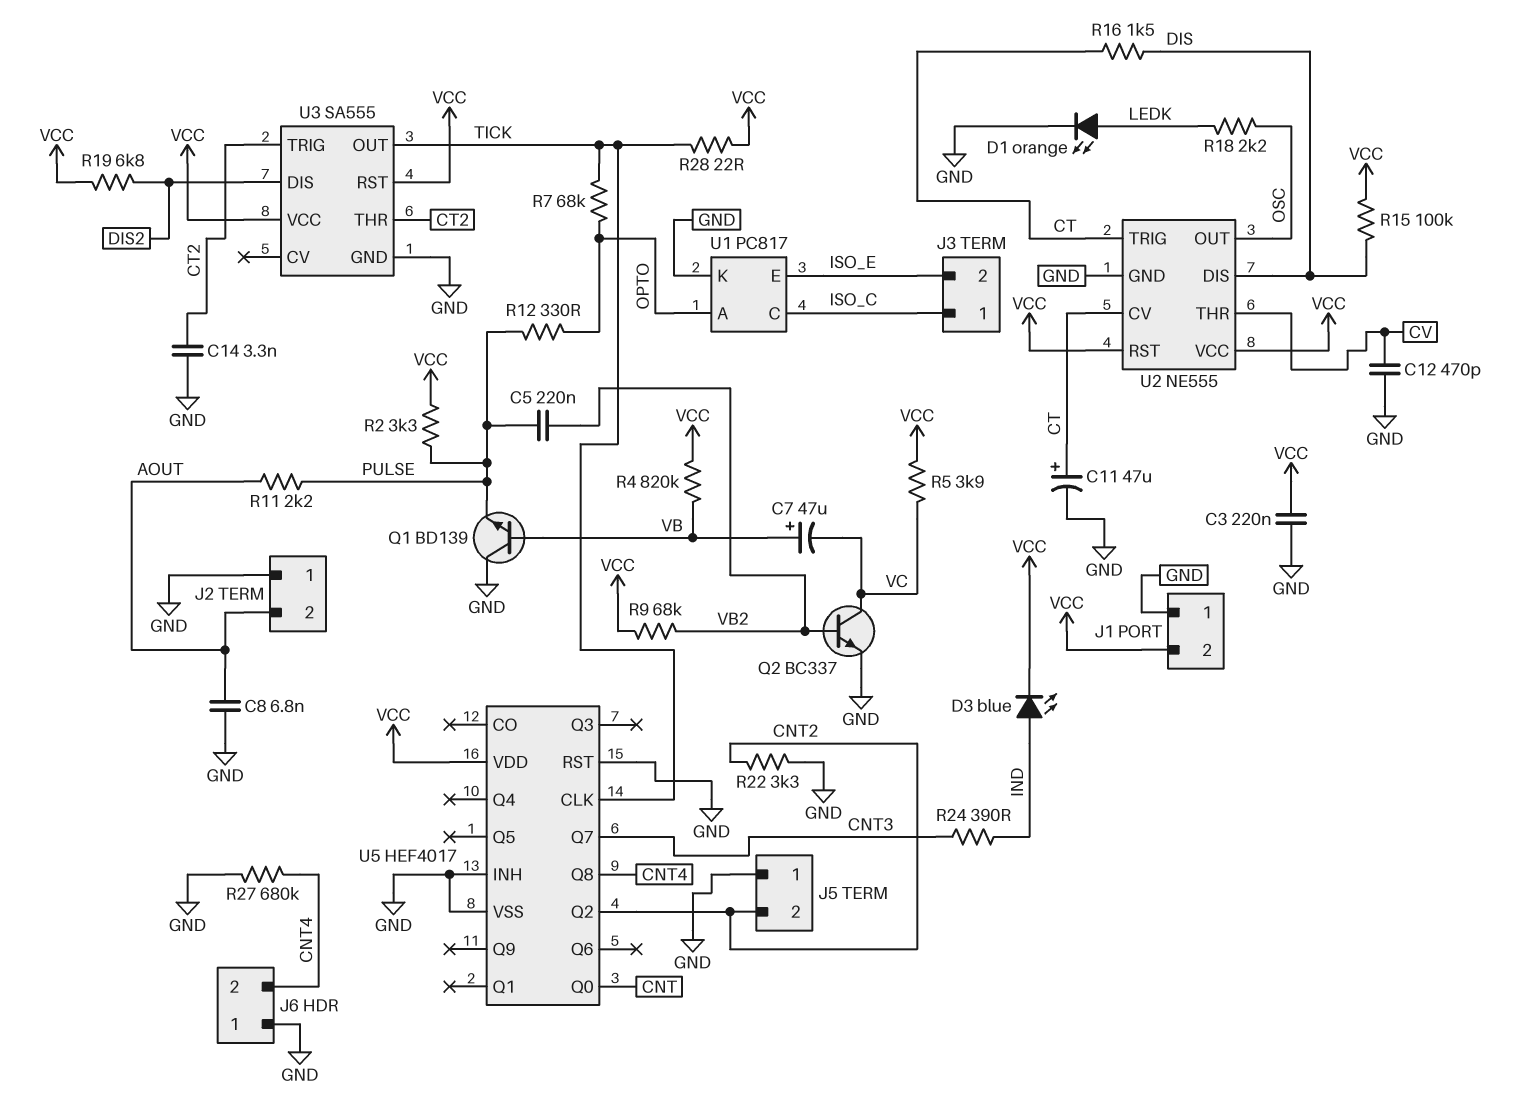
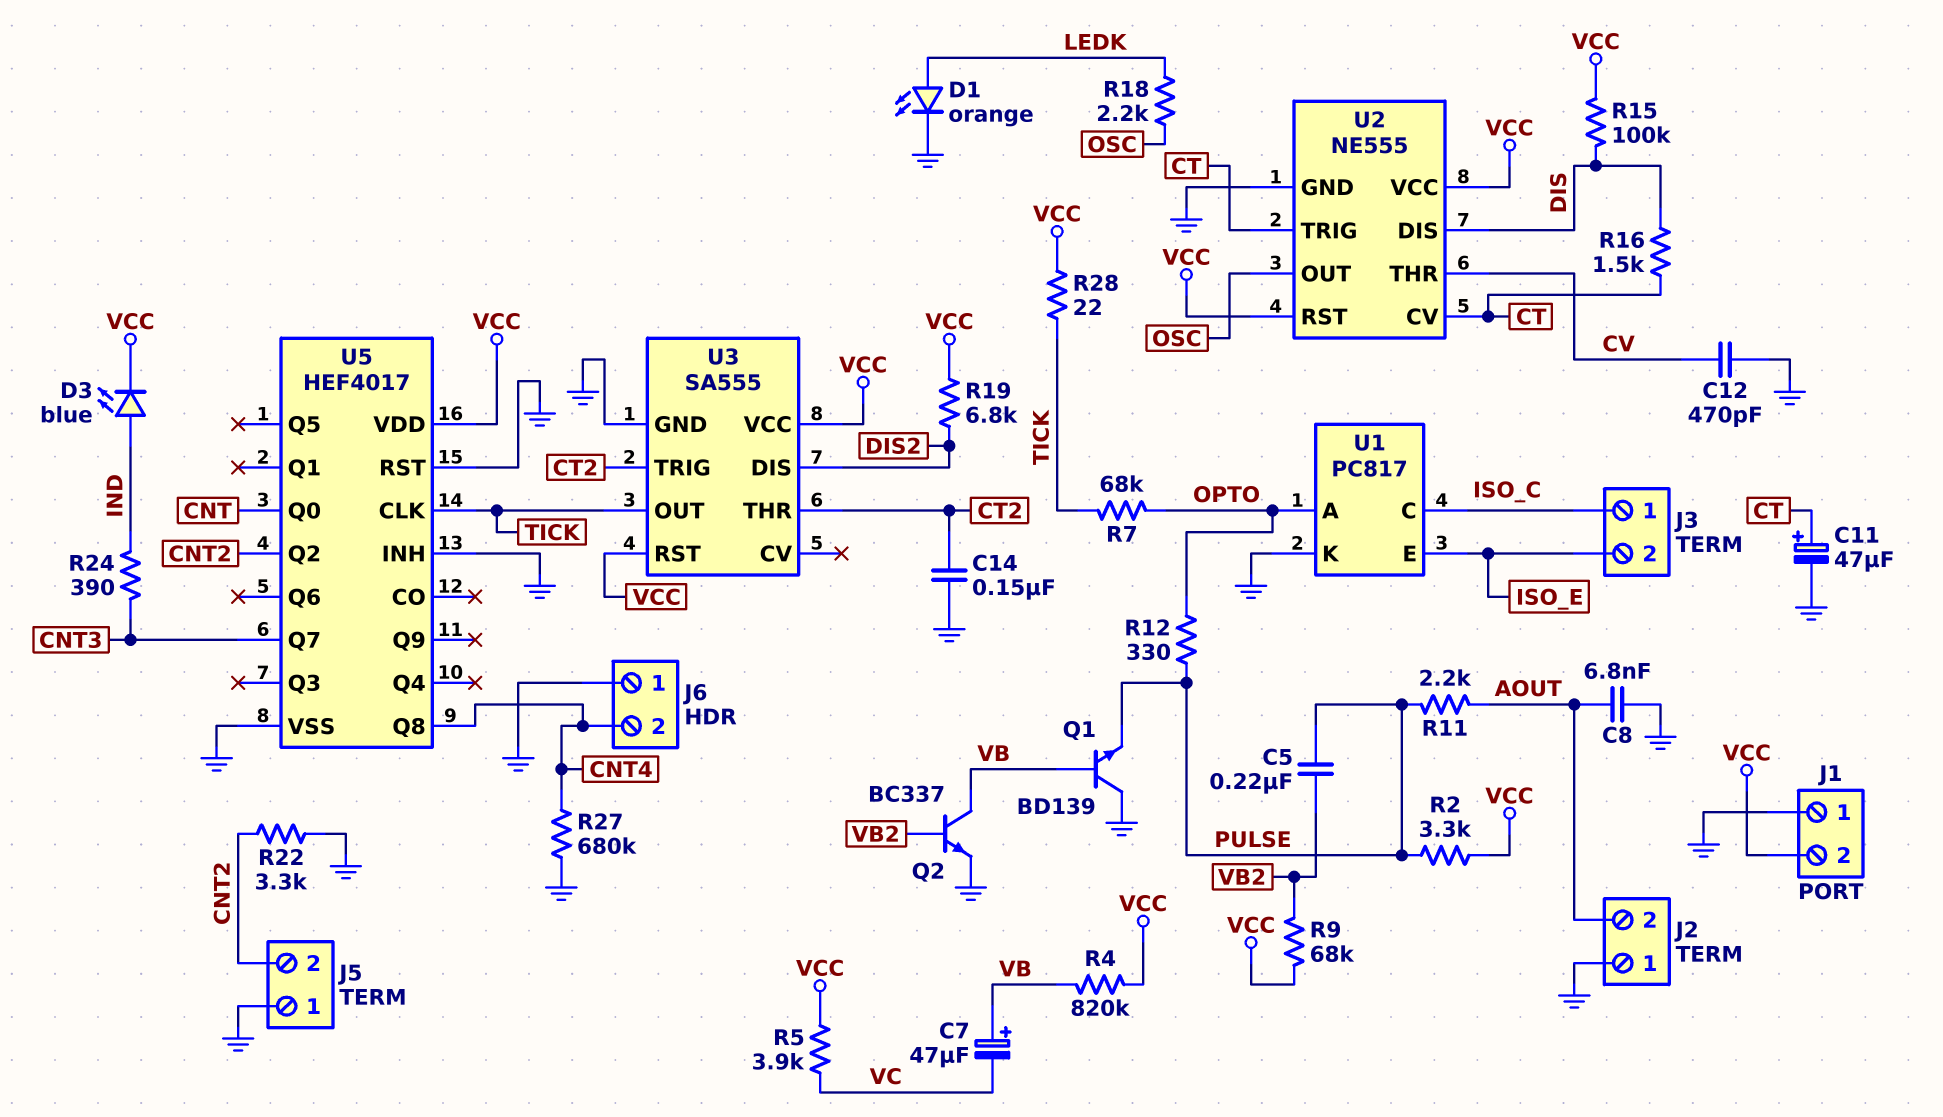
C3: 220nF (GND, VCC) -> none
C14: 3.3nF (CT2, GND) -> 150nF (CT2, GND)
Q2: NPN BC337 (B VB2, C VC, E GND) -> NPN BC337 (B VB2, C VB, E GND)

